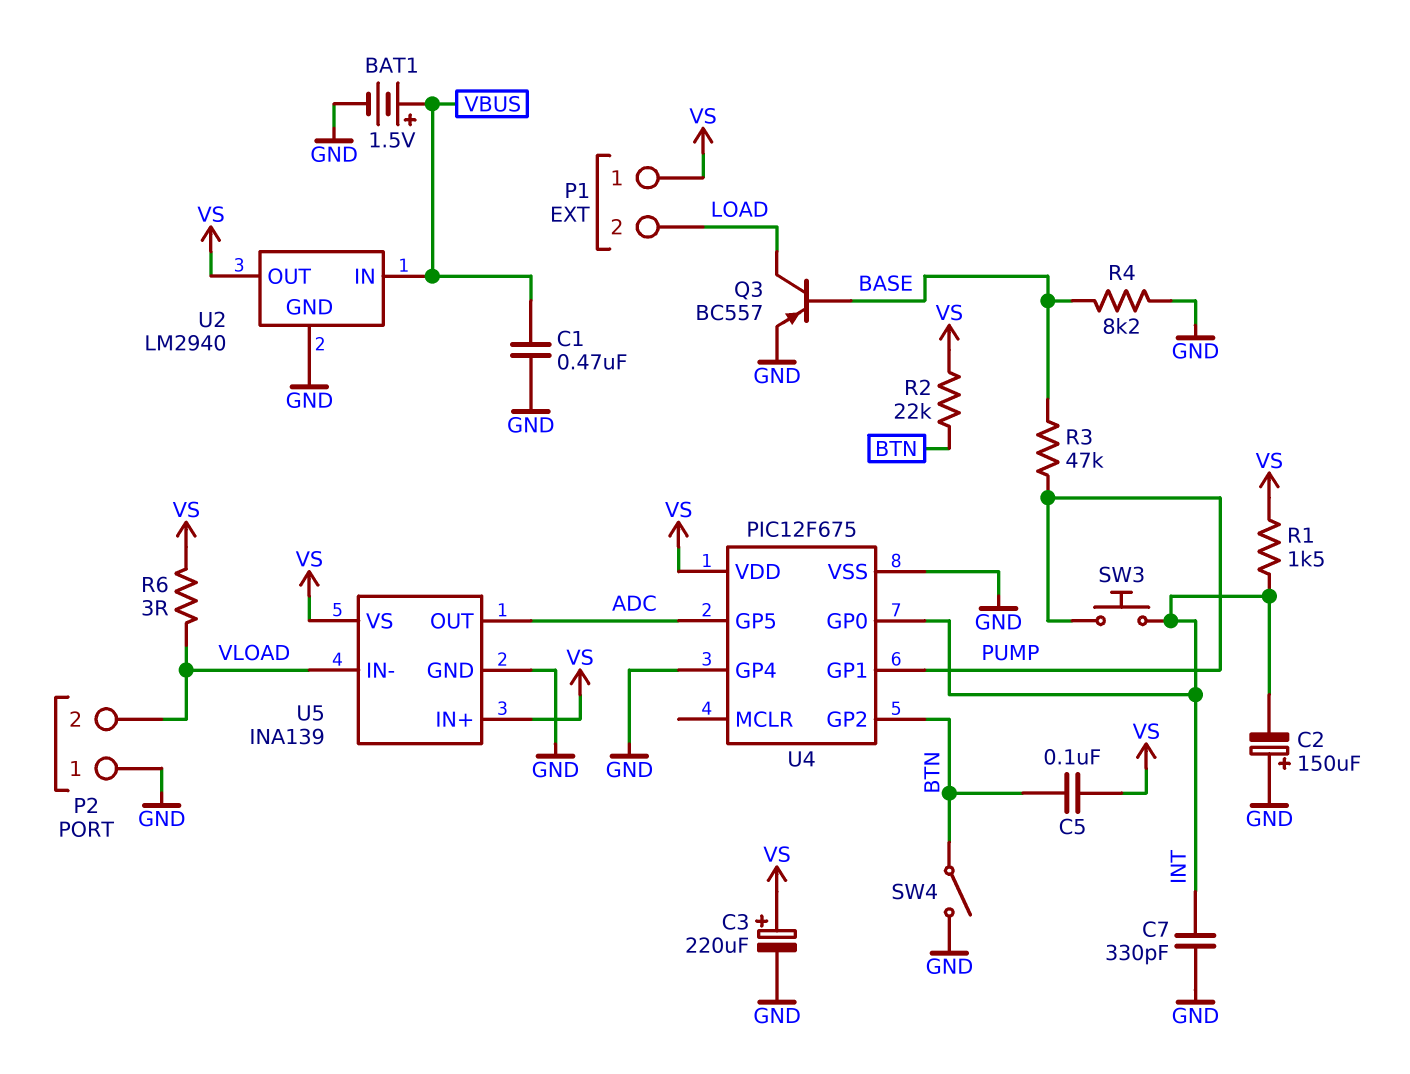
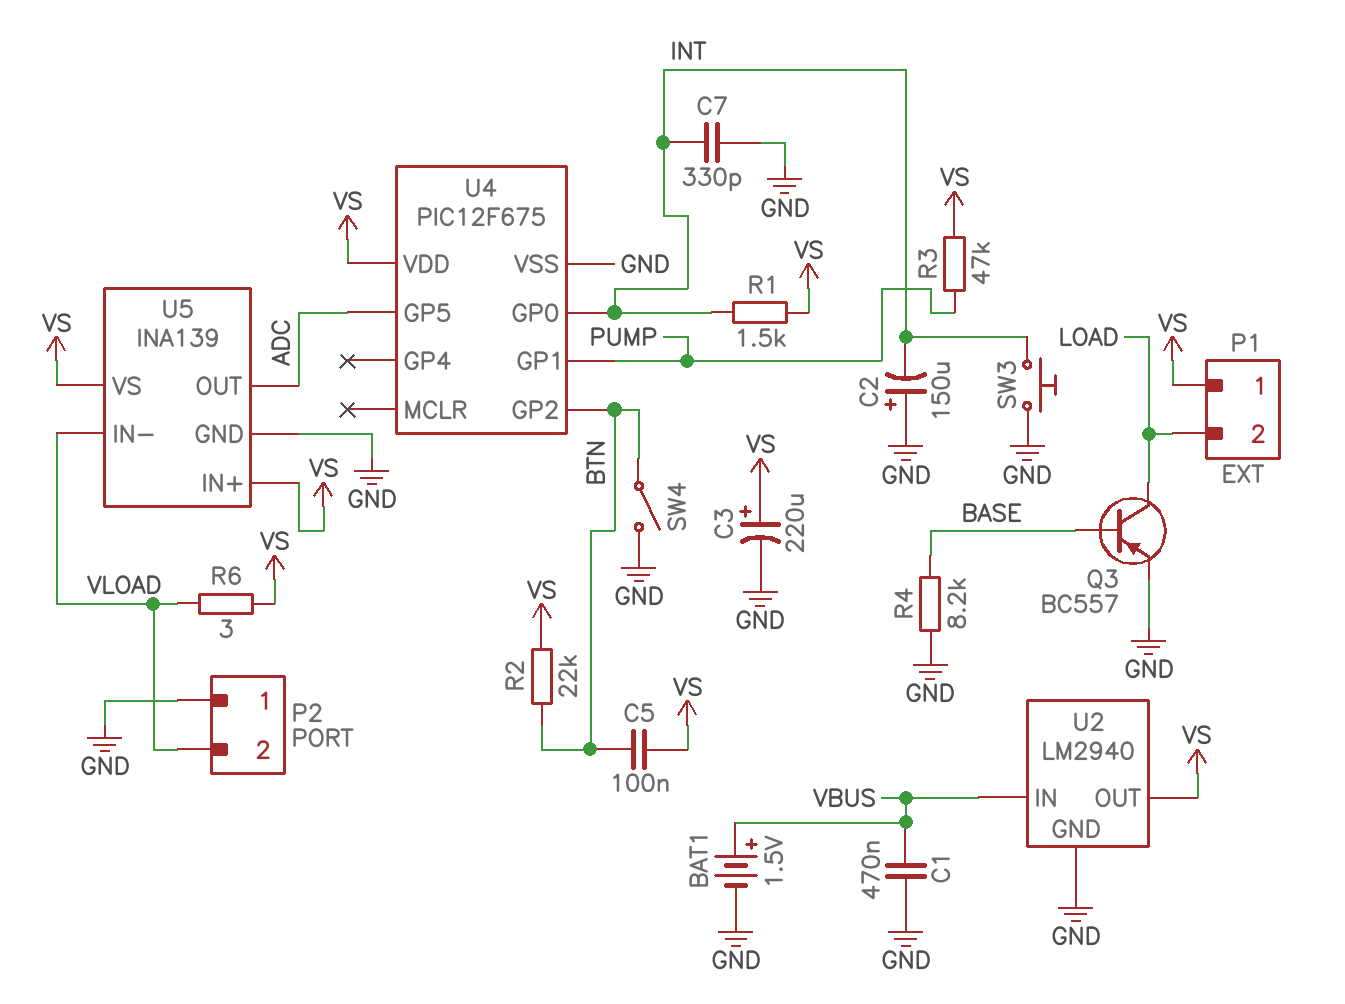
R3: 47k (BASE, PUMP) -> 47k (PUMP, VS)
SW3: button (INT, PUMP) -> button (GND, INT)
U4 pin GP4: GND -> none

